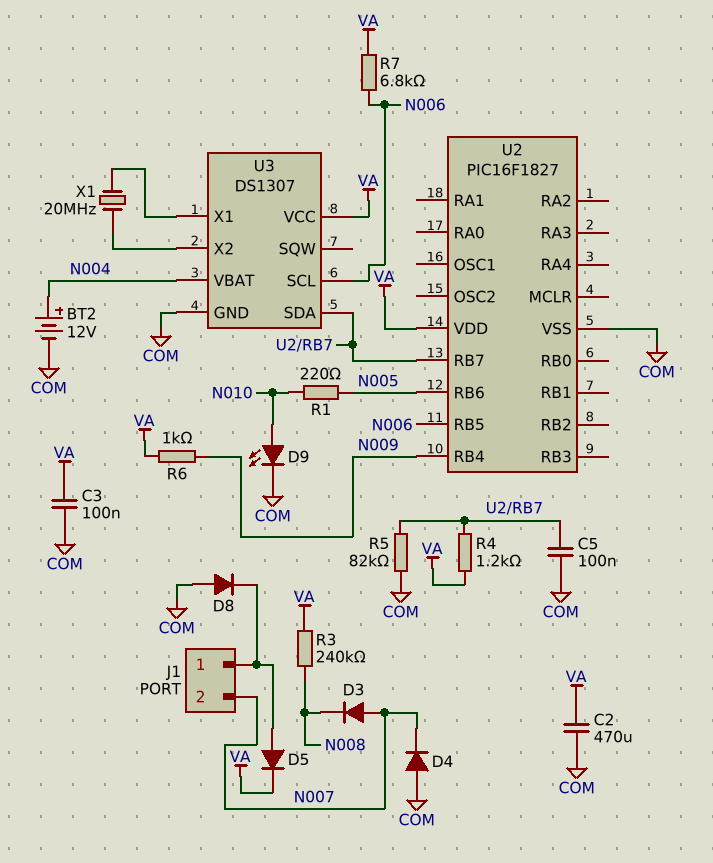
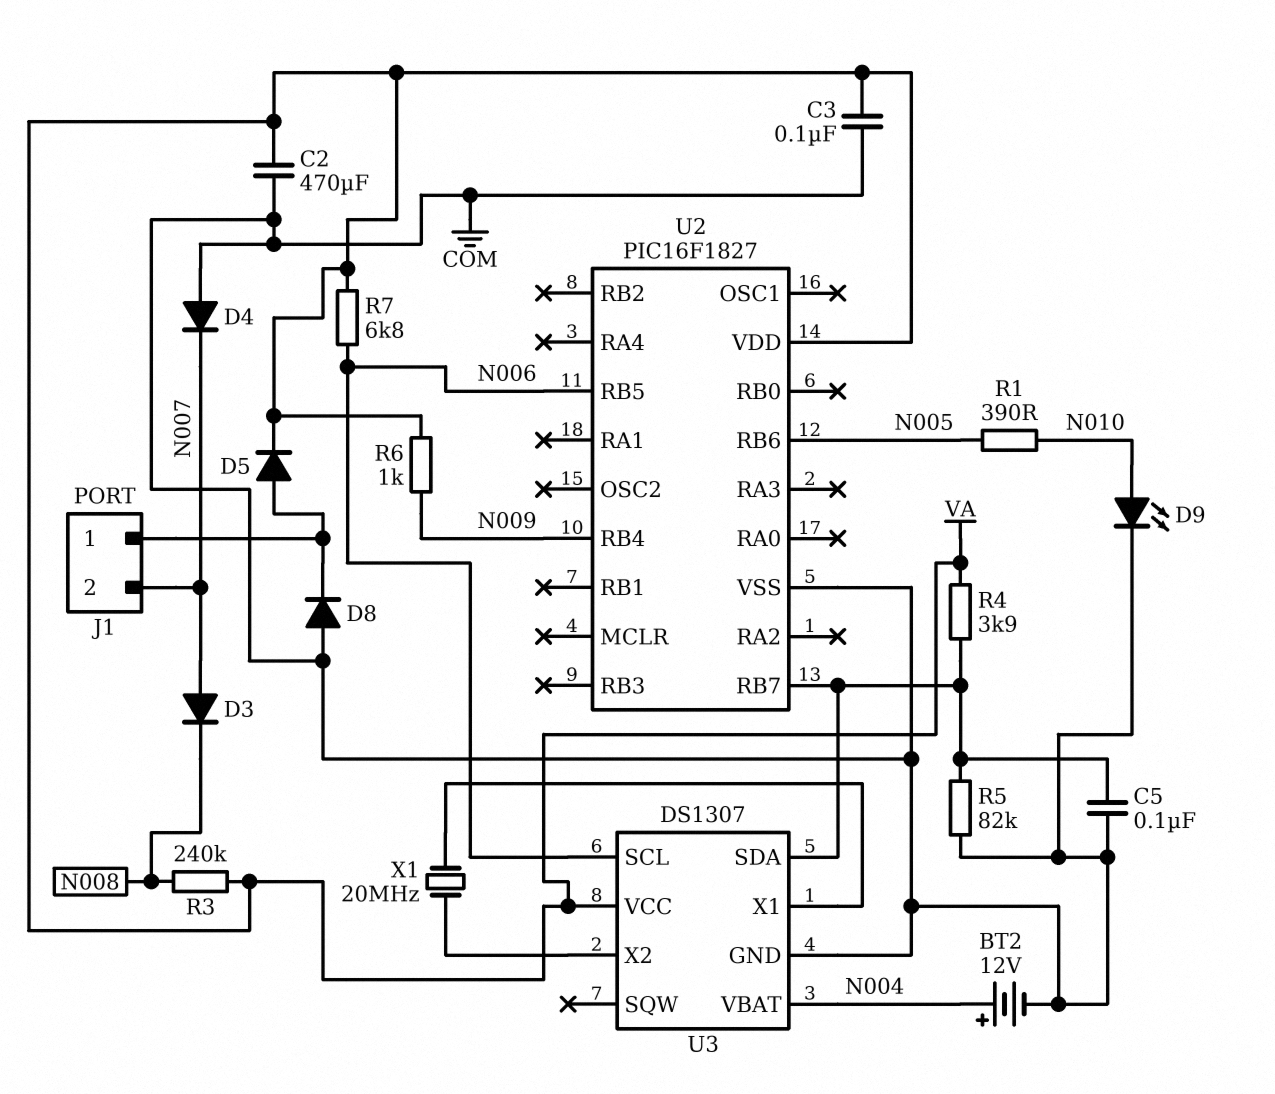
R1: 220 (N005, N010) -> 390 (N005, N010)
R4: 1.2k (U2/RB7, VA) -> 3.9k (U2/RB7, VA)

